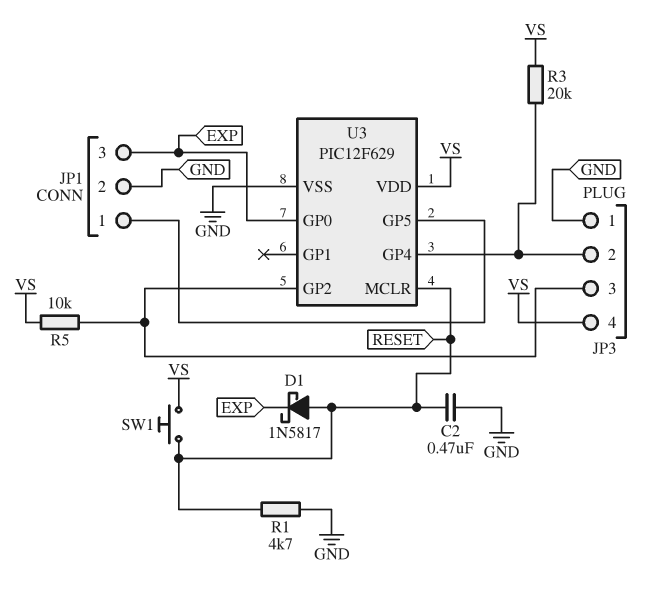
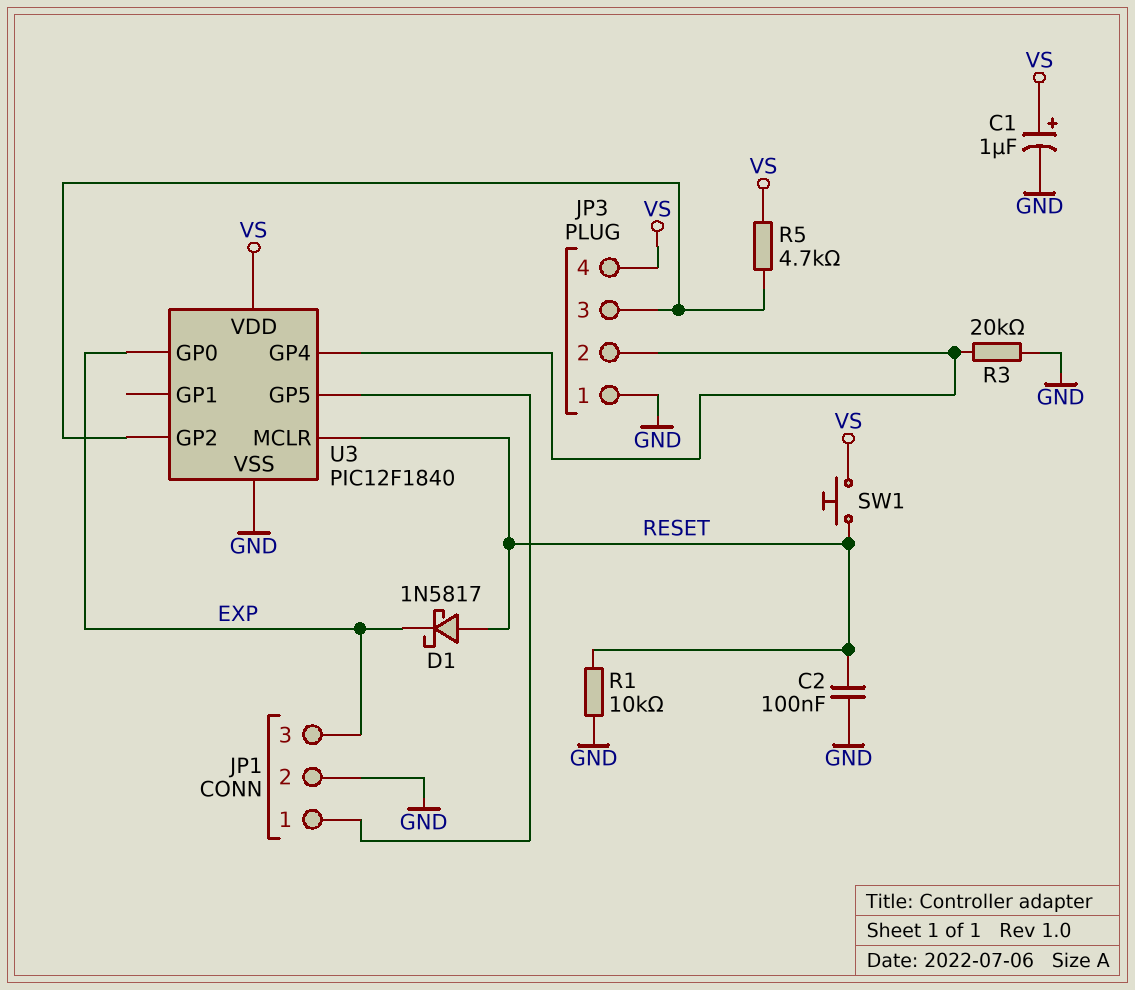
C1: none -> 1uF (plus VS, minus GND)
C2: 470nF (GND, RESET) -> 100nF (GND, RESET)
R1: 4.7k (GND, RESET) -> 10k (GND, RESET)
R3: 20k (JP3/2, VS) -> 20k (GND, JP3/2)
R5: 10k (JP3/3, VS) -> 4.7k (JP3/3, VS)
U3: PIC12F629 -> PIC12F1840

